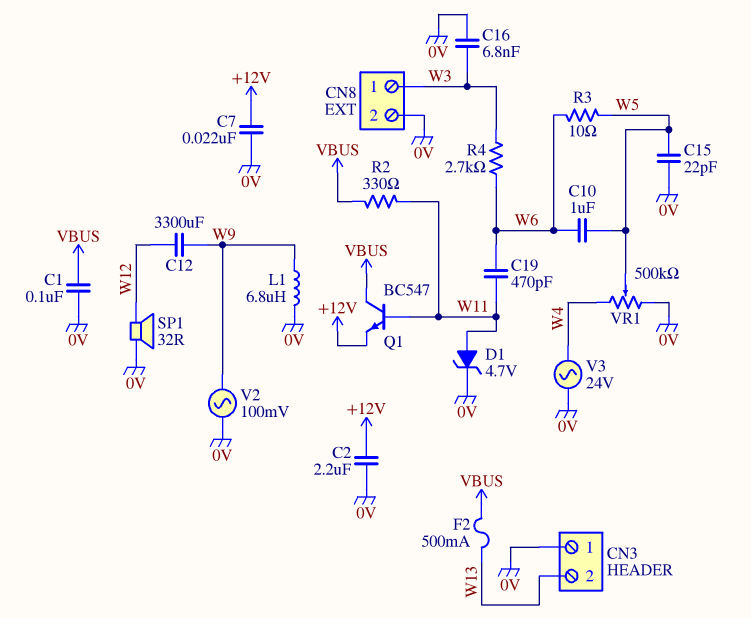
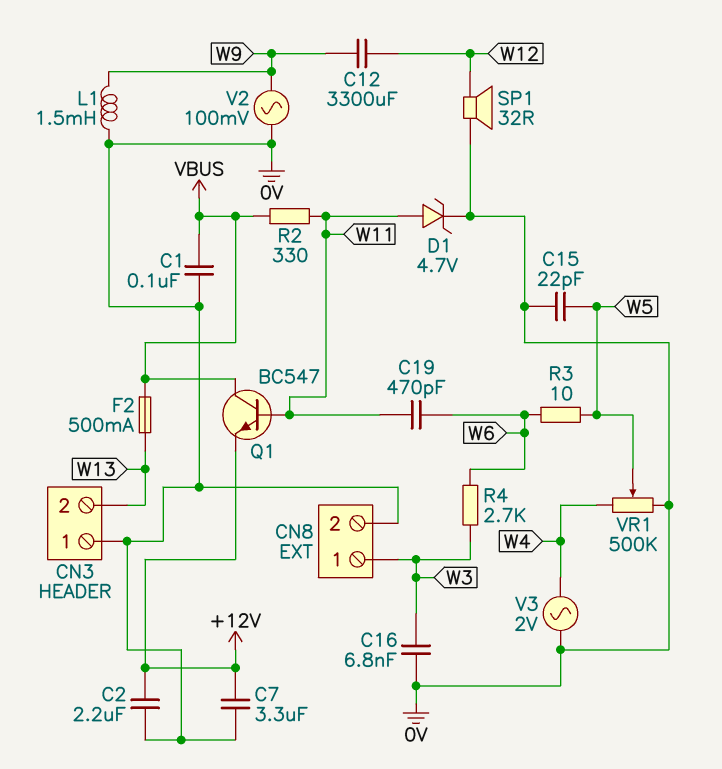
C7: 22nF (+12V, 0V) -> 3.3uF (+12V, 0V)
C10: 1uF (W5, W6) -> none
L1: 6.8uH (0V, W9) -> 1.5mH (0V, W9)
V3: AC 24V (0V, W4) -> AC 2V (0V, W4)

